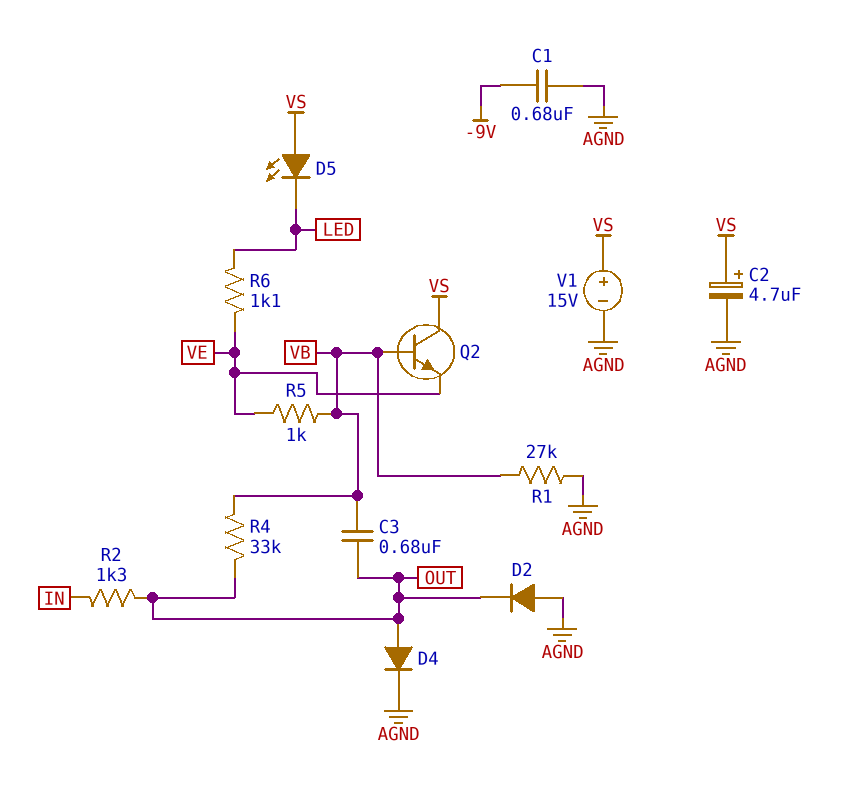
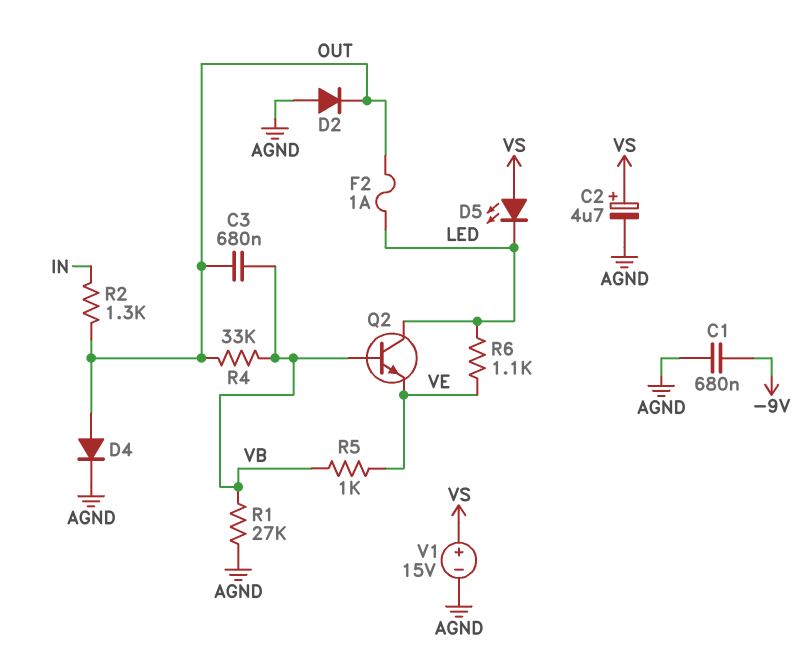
F2: none -> 1A (LED, OUT)
Q2: NPN (B VB, C VS, E VE) -> NPN (B VB, C LED, E VE)

